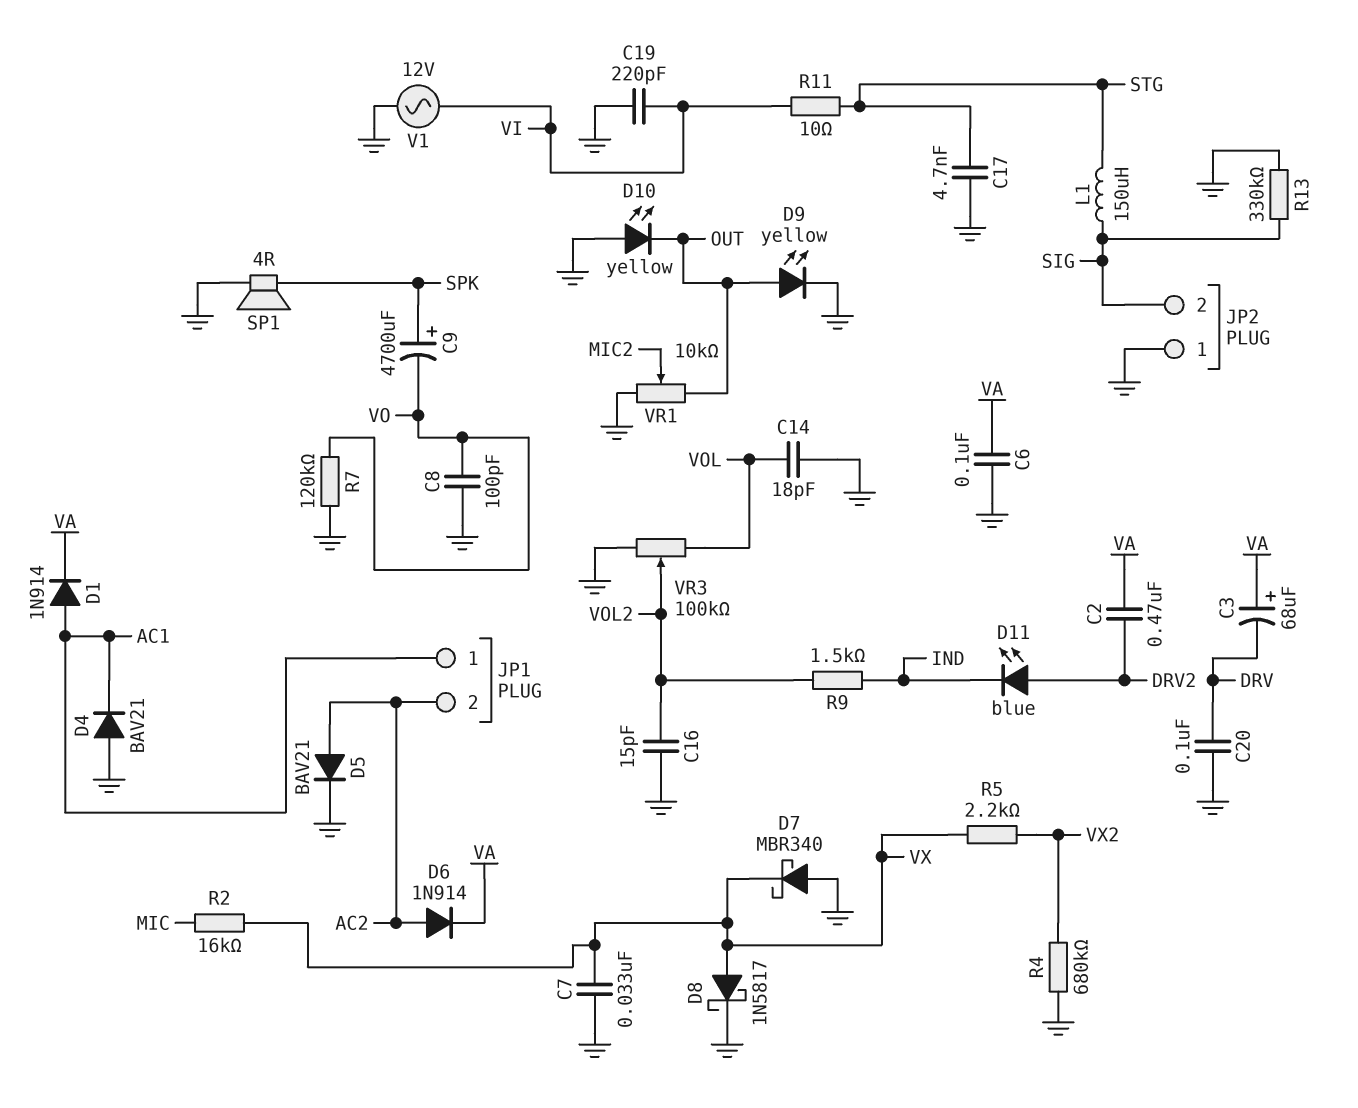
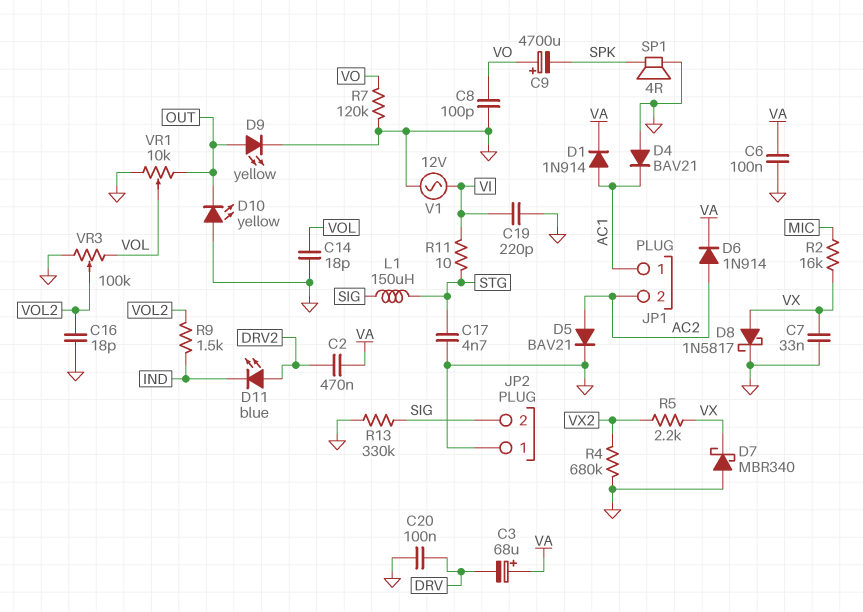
C9: 4700uF (plus SPK, minus VO) -> 4700uF (plus VO, minus SPK)
C16: 15pF (GND, VOL2) -> 18pF (GND, VOL2)
VR1: 10k (GND, OUT, wiper MIC2) -> 10k (GND, OUT, wiper VOL)

